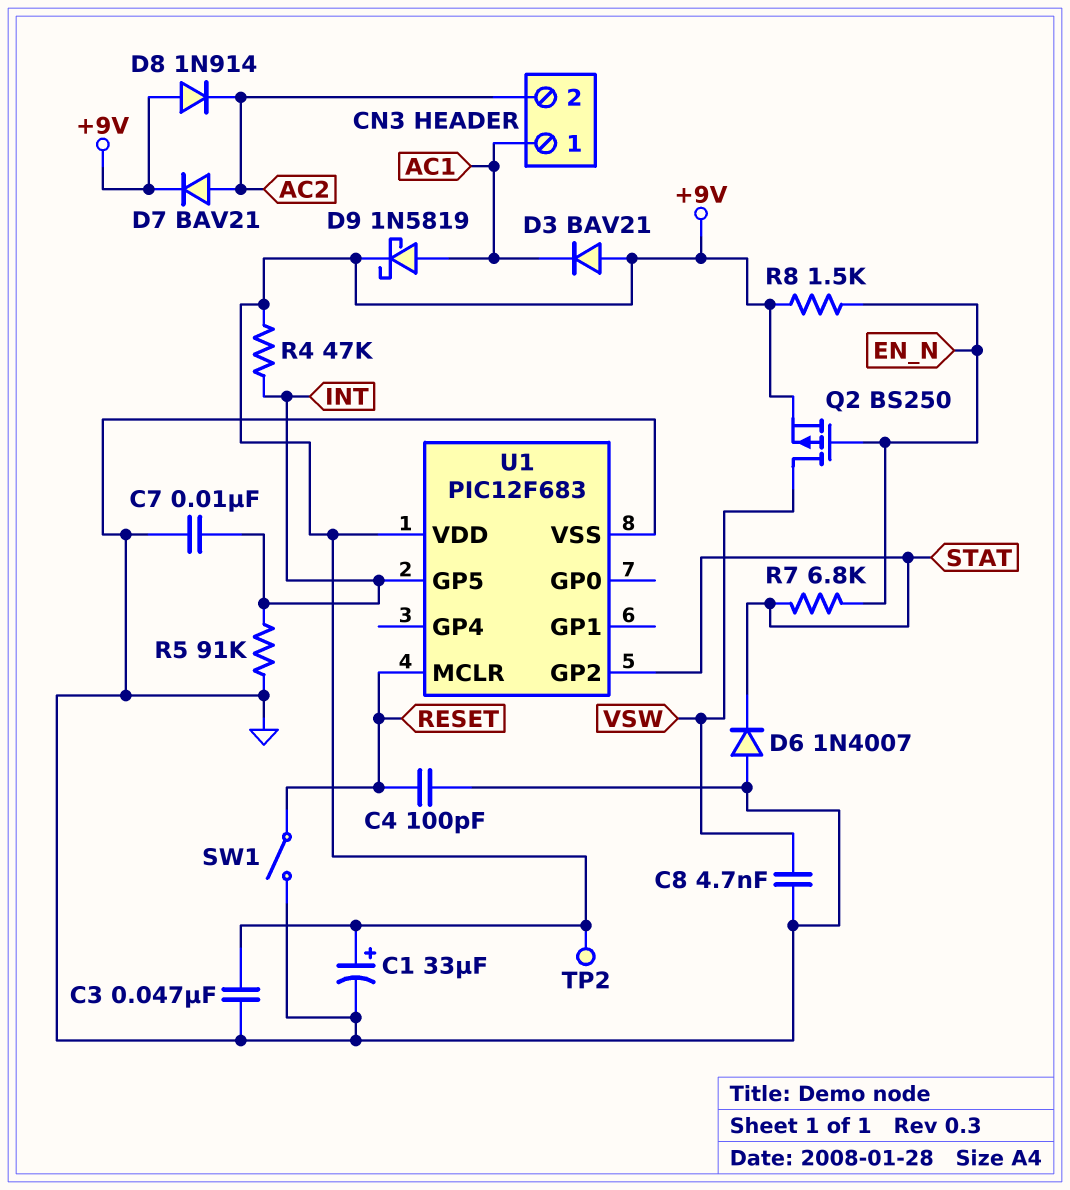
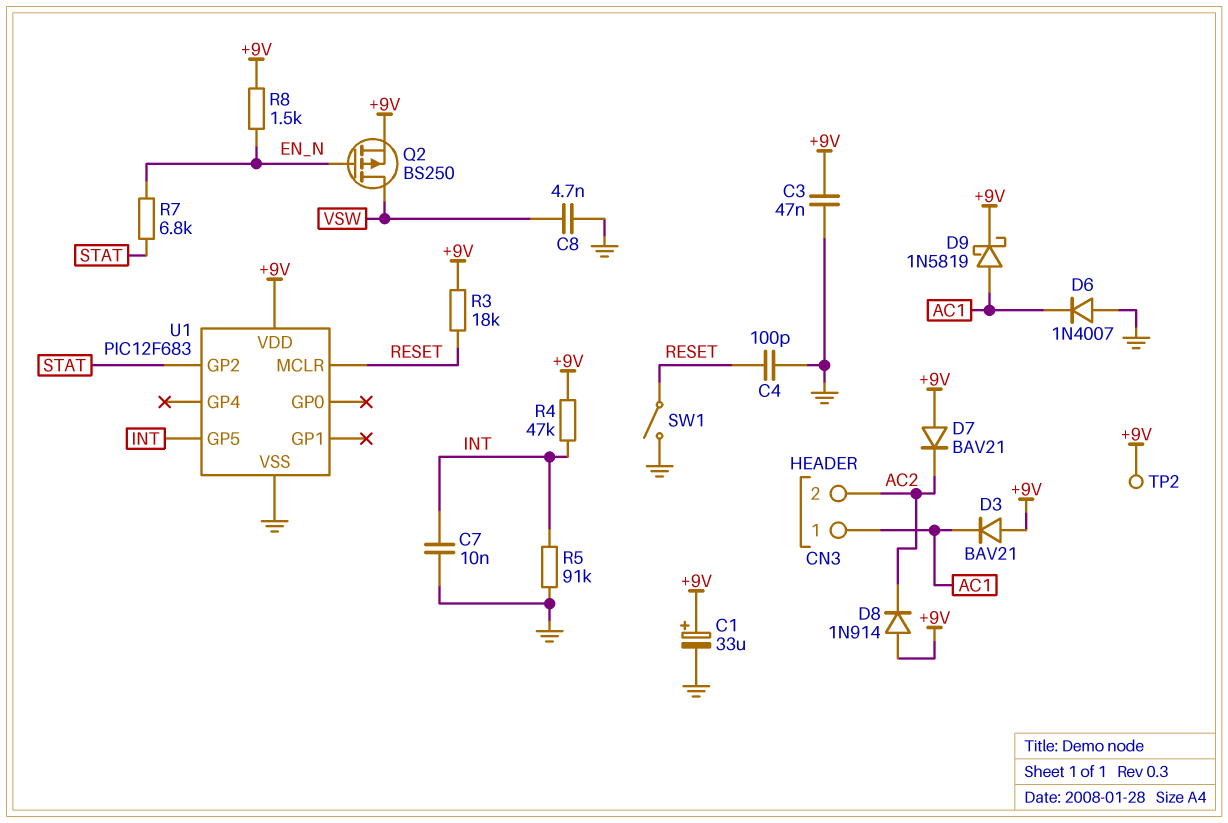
D6: diode 1N4007 (A GND, K STAT) -> diode 1N4007 (A GND, K AC1)
D7: diode BAV21 (A AC2, K +9V) -> diode BAV21 (A +9V, K AC2)
R3: none -> 18k (+9V, RESET)

